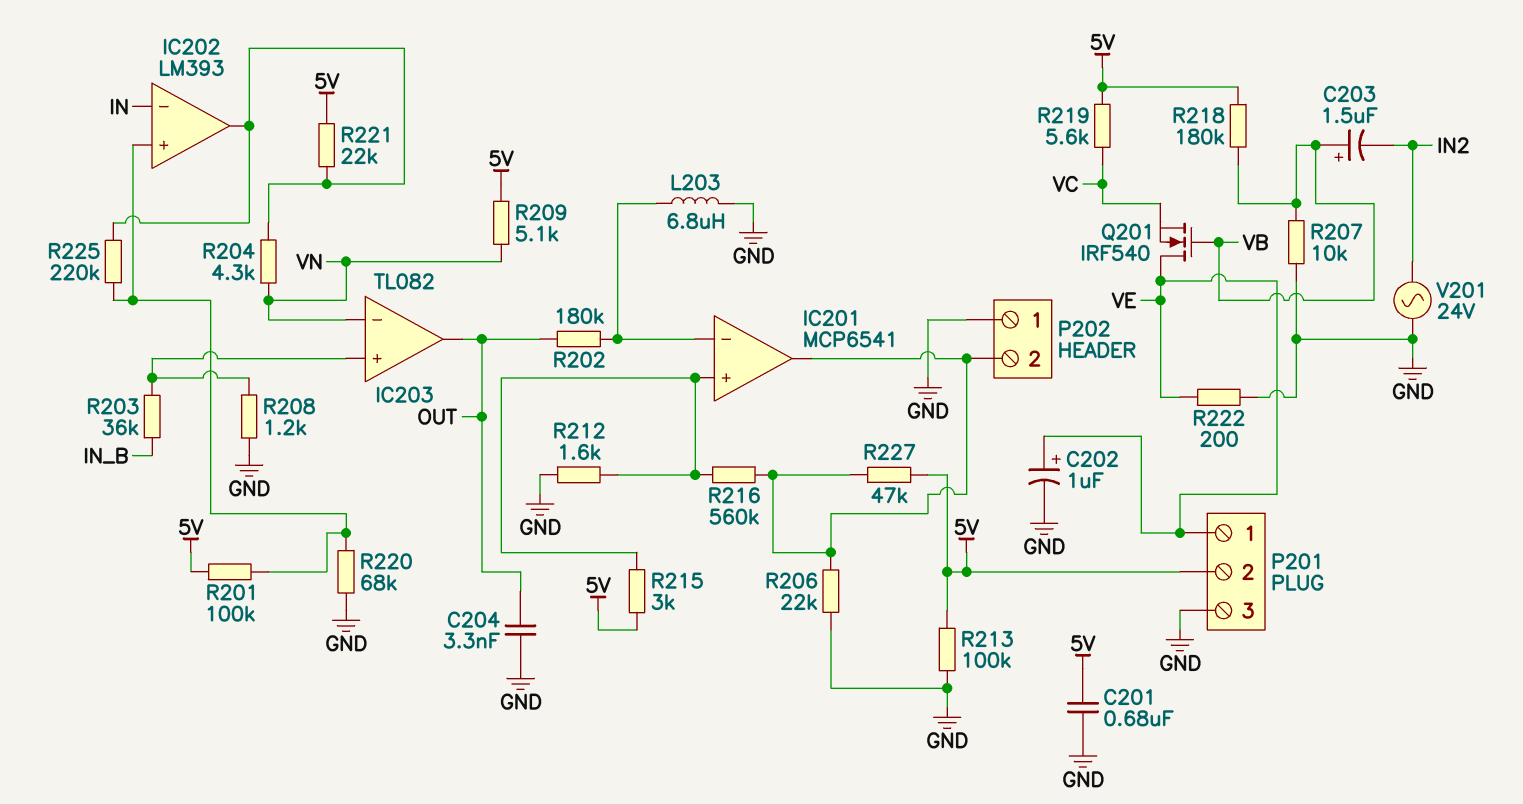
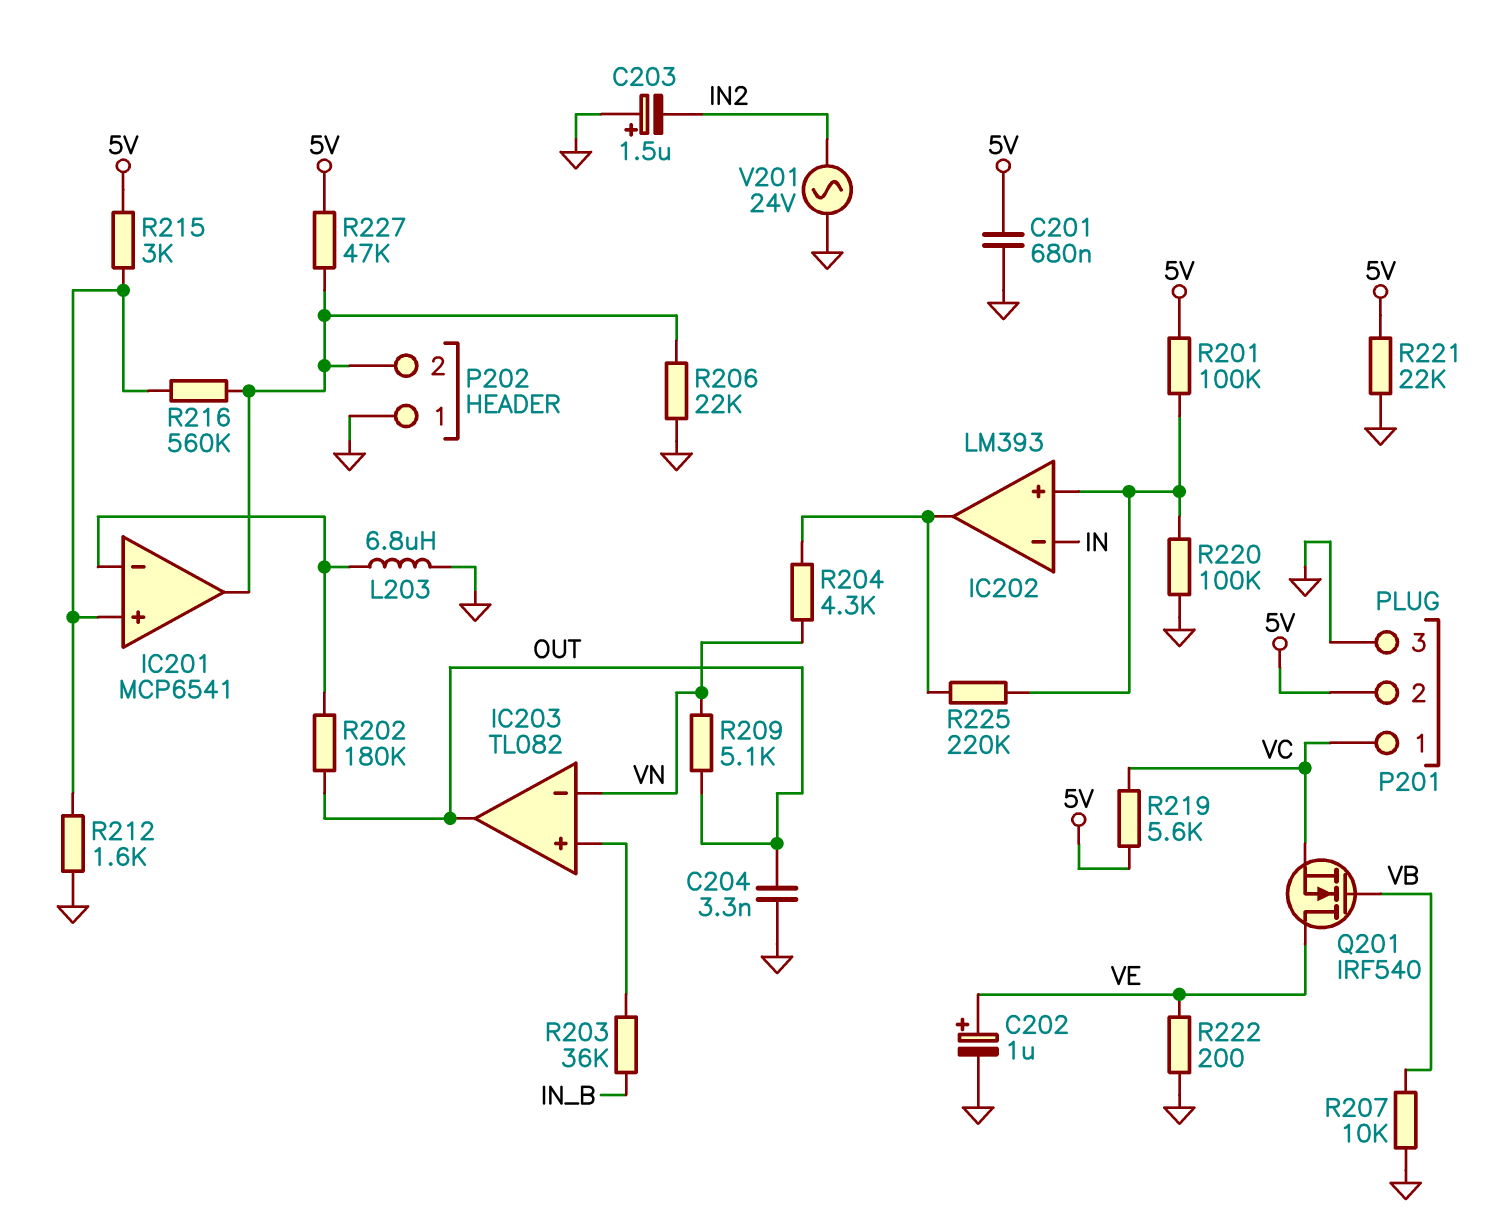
C203: 1.5uF (plus VB, minus IN2) -> 1.5uF (plus GND, minus IN2)
P201 pin 1: VE -> VC
R208: 1.2k (GND, IC203/in+) -> none
R209: 5.1k (5V, VN) -> 5.1k (OUT, VN)
R213: 100k (5V, GND) -> none
R218: 180k (5V, VB) -> none
R220: 68k (GND, IC202/in+) -> 100k (GND, IC202/in+)
R221: 22k (5V, IC202/out) -> 22k (5V, GND)

